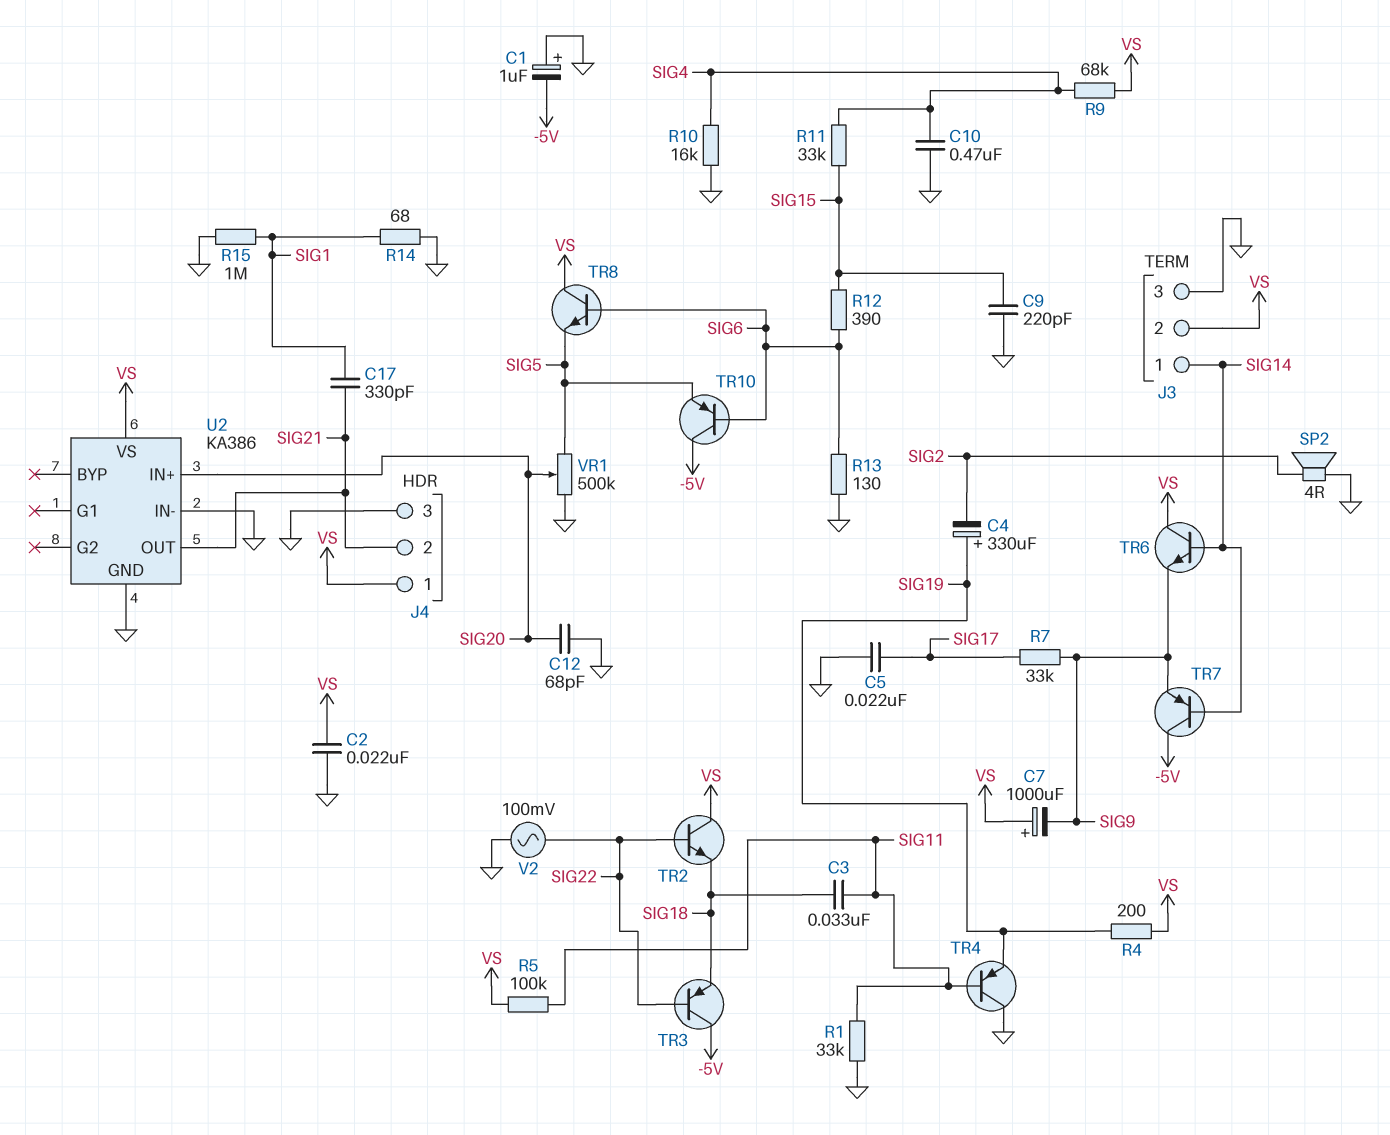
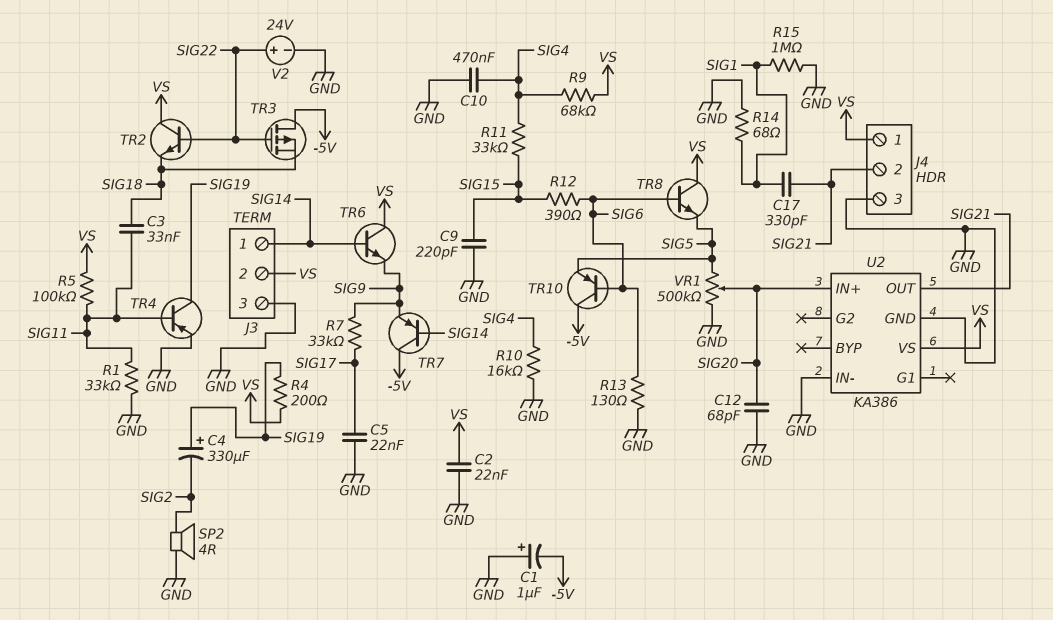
C7: 1000uF (plus VS, minus SIG9) -> none
TR3: PNP (B SIG22, C -5V, E SIG18) -> PMOS (G SIG22, D -5V, S SIG18)
TR4: PNP (B SIG11, C GND, E SIG19) -> PNP (B SIG11, C SIG19, E GND)
V2: AC 100mV (GND, SIG22) -> 24V (plus SIG22, minus GND)

